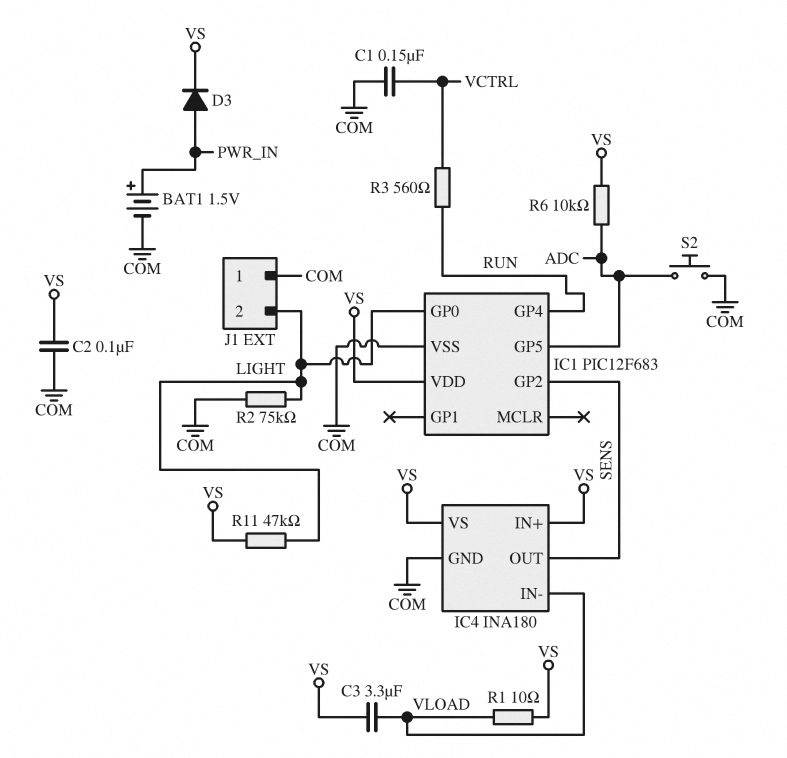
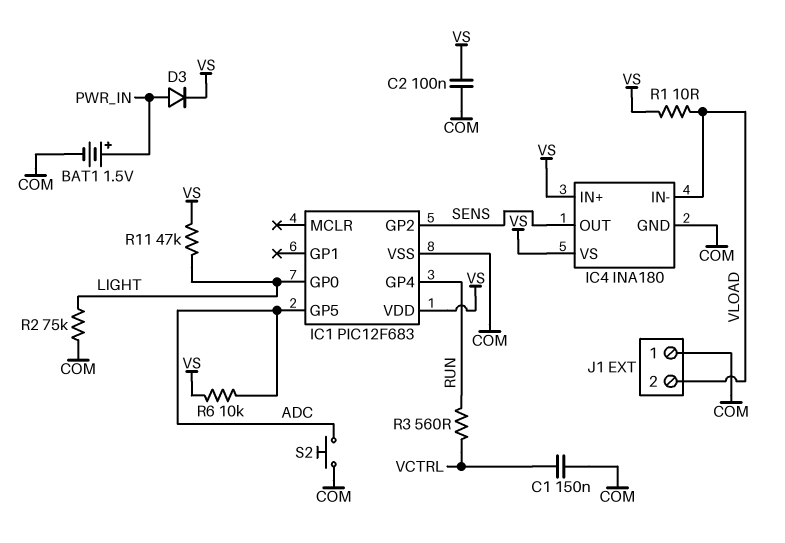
C3: 3.3uF (VLOAD, VS) -> none
J1 pin 2: LIGHT -> VLOAD

